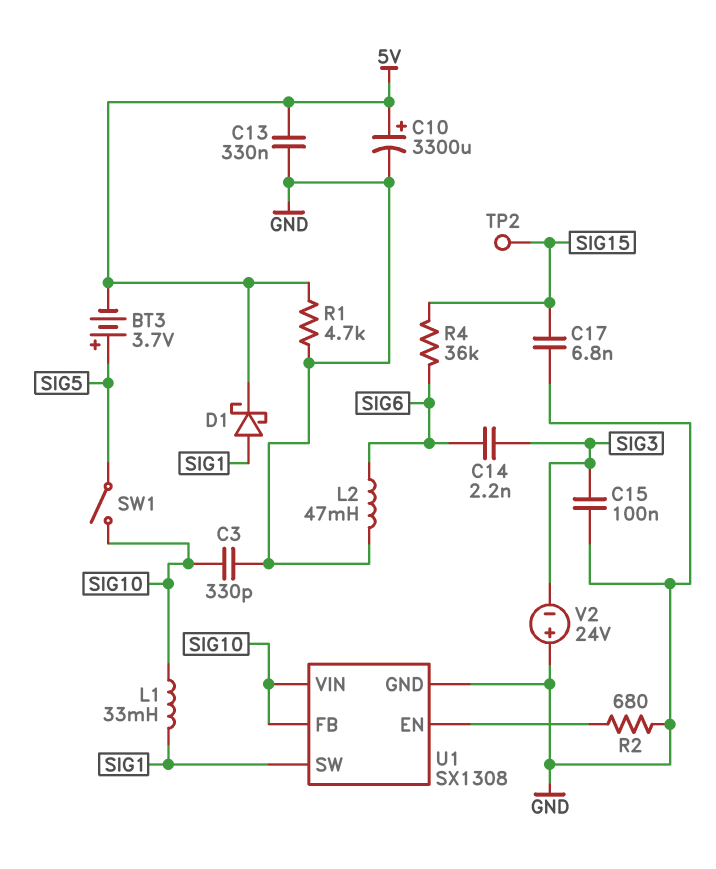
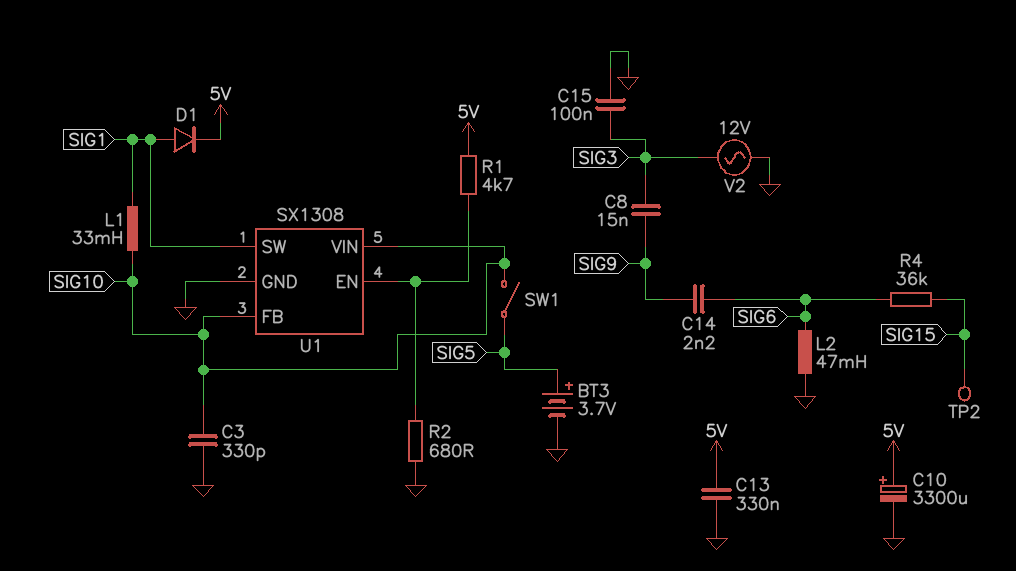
BT3: 3.7V (plus SIG5, minus 5V) -> 3.7V (plus SIG5, minus GND)
C8: none -> 15nF (SIG3, SIG9)
C14: 2.2nF (SIG3, SIG6) -> 2.2nF (SIG6, SIG9)
C17: 6.8nF (GND, SIG15) -> none
D1: schottky (A SIG1, K 5V) -> diode (A SIG1, K 5V)
R1: 4.7k (5V, GND) -> 4.7k (5V, U1/EN)
V2: 24V (plus GND, minus SIG3) -> AC 12V (GND, SIG3)

